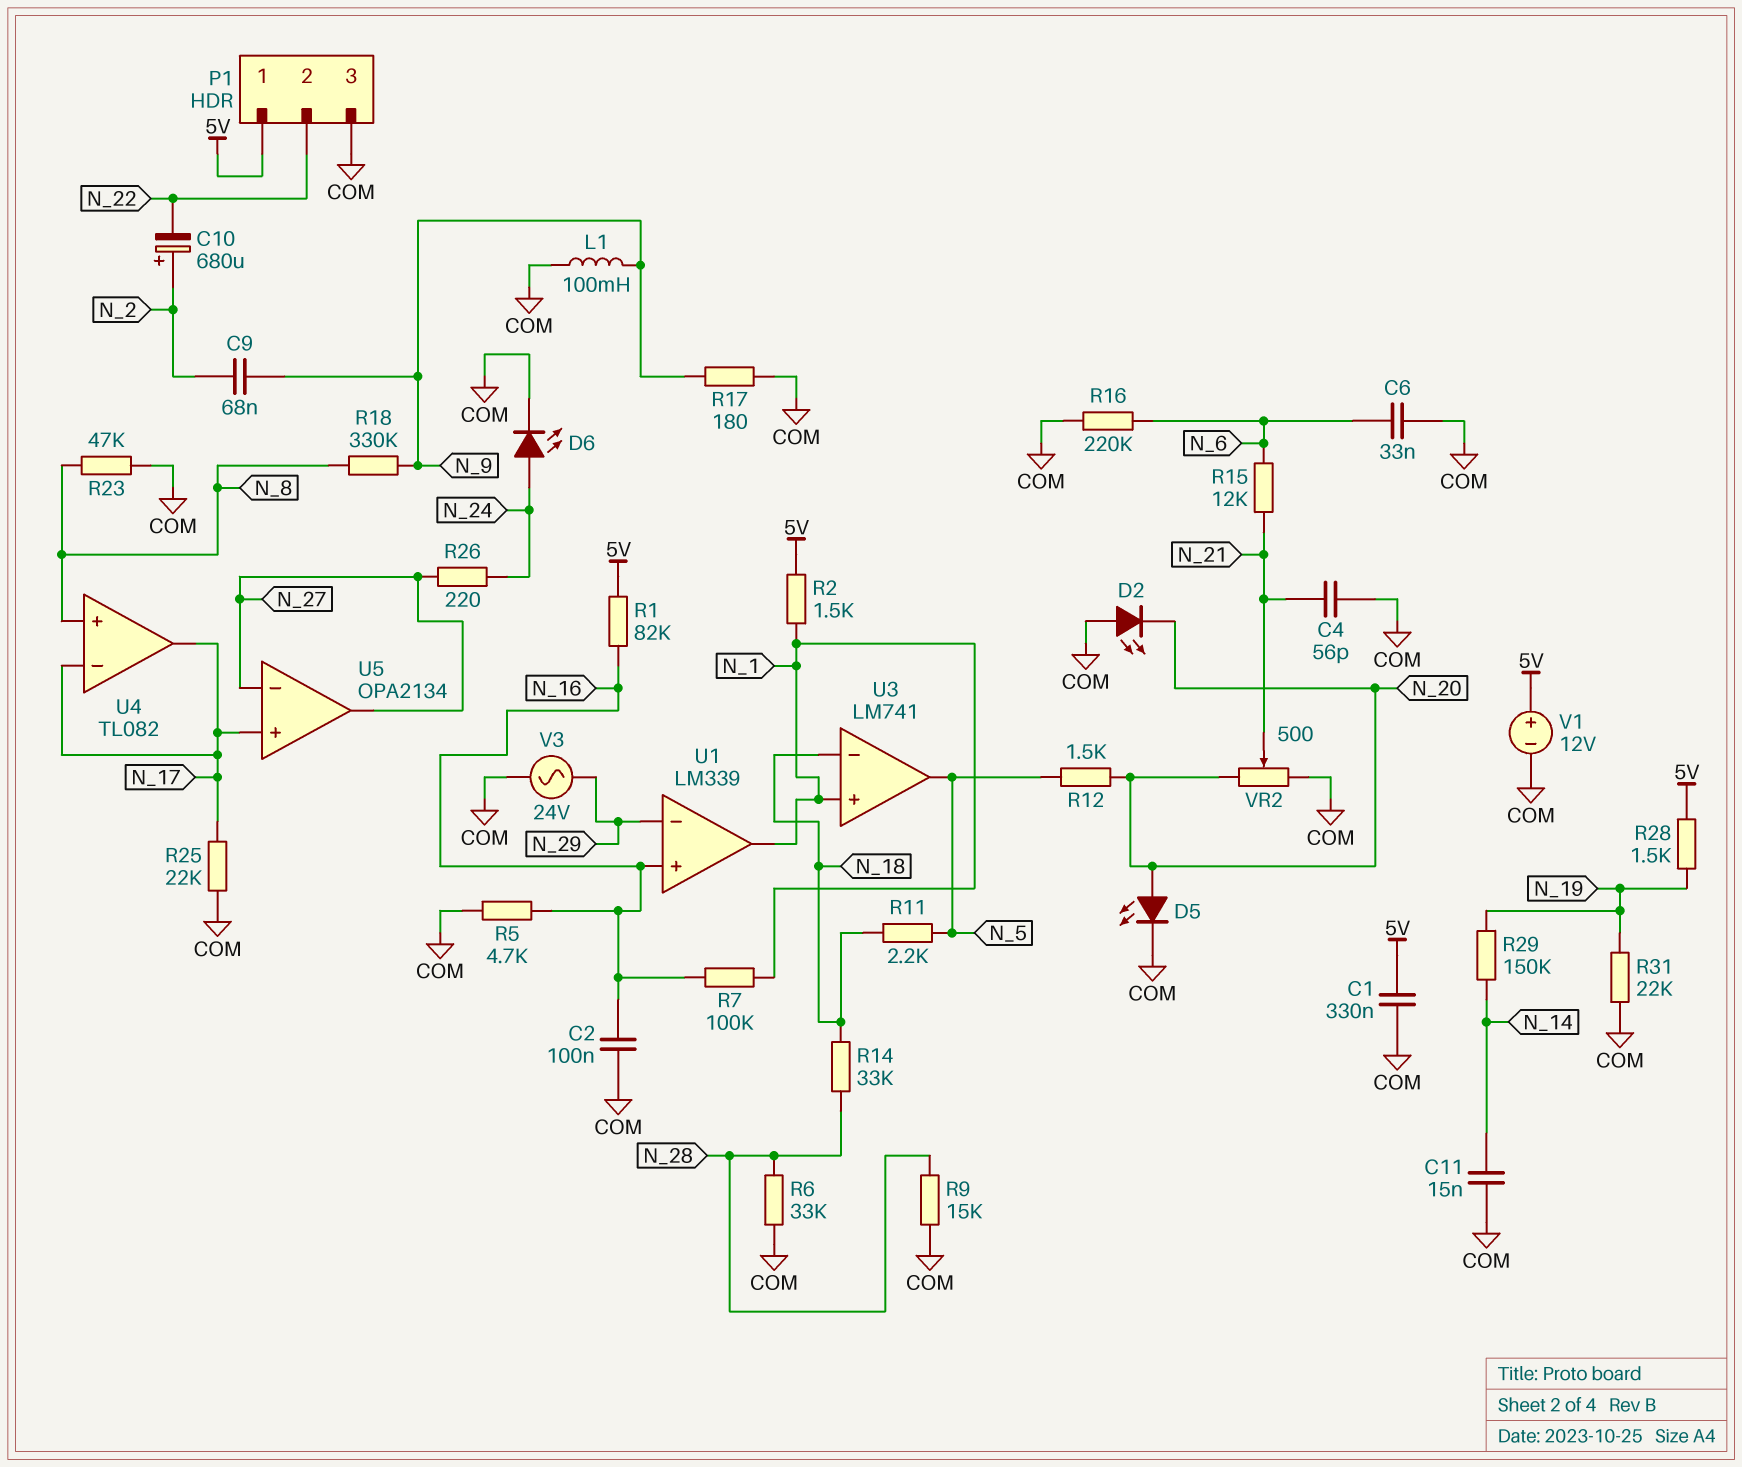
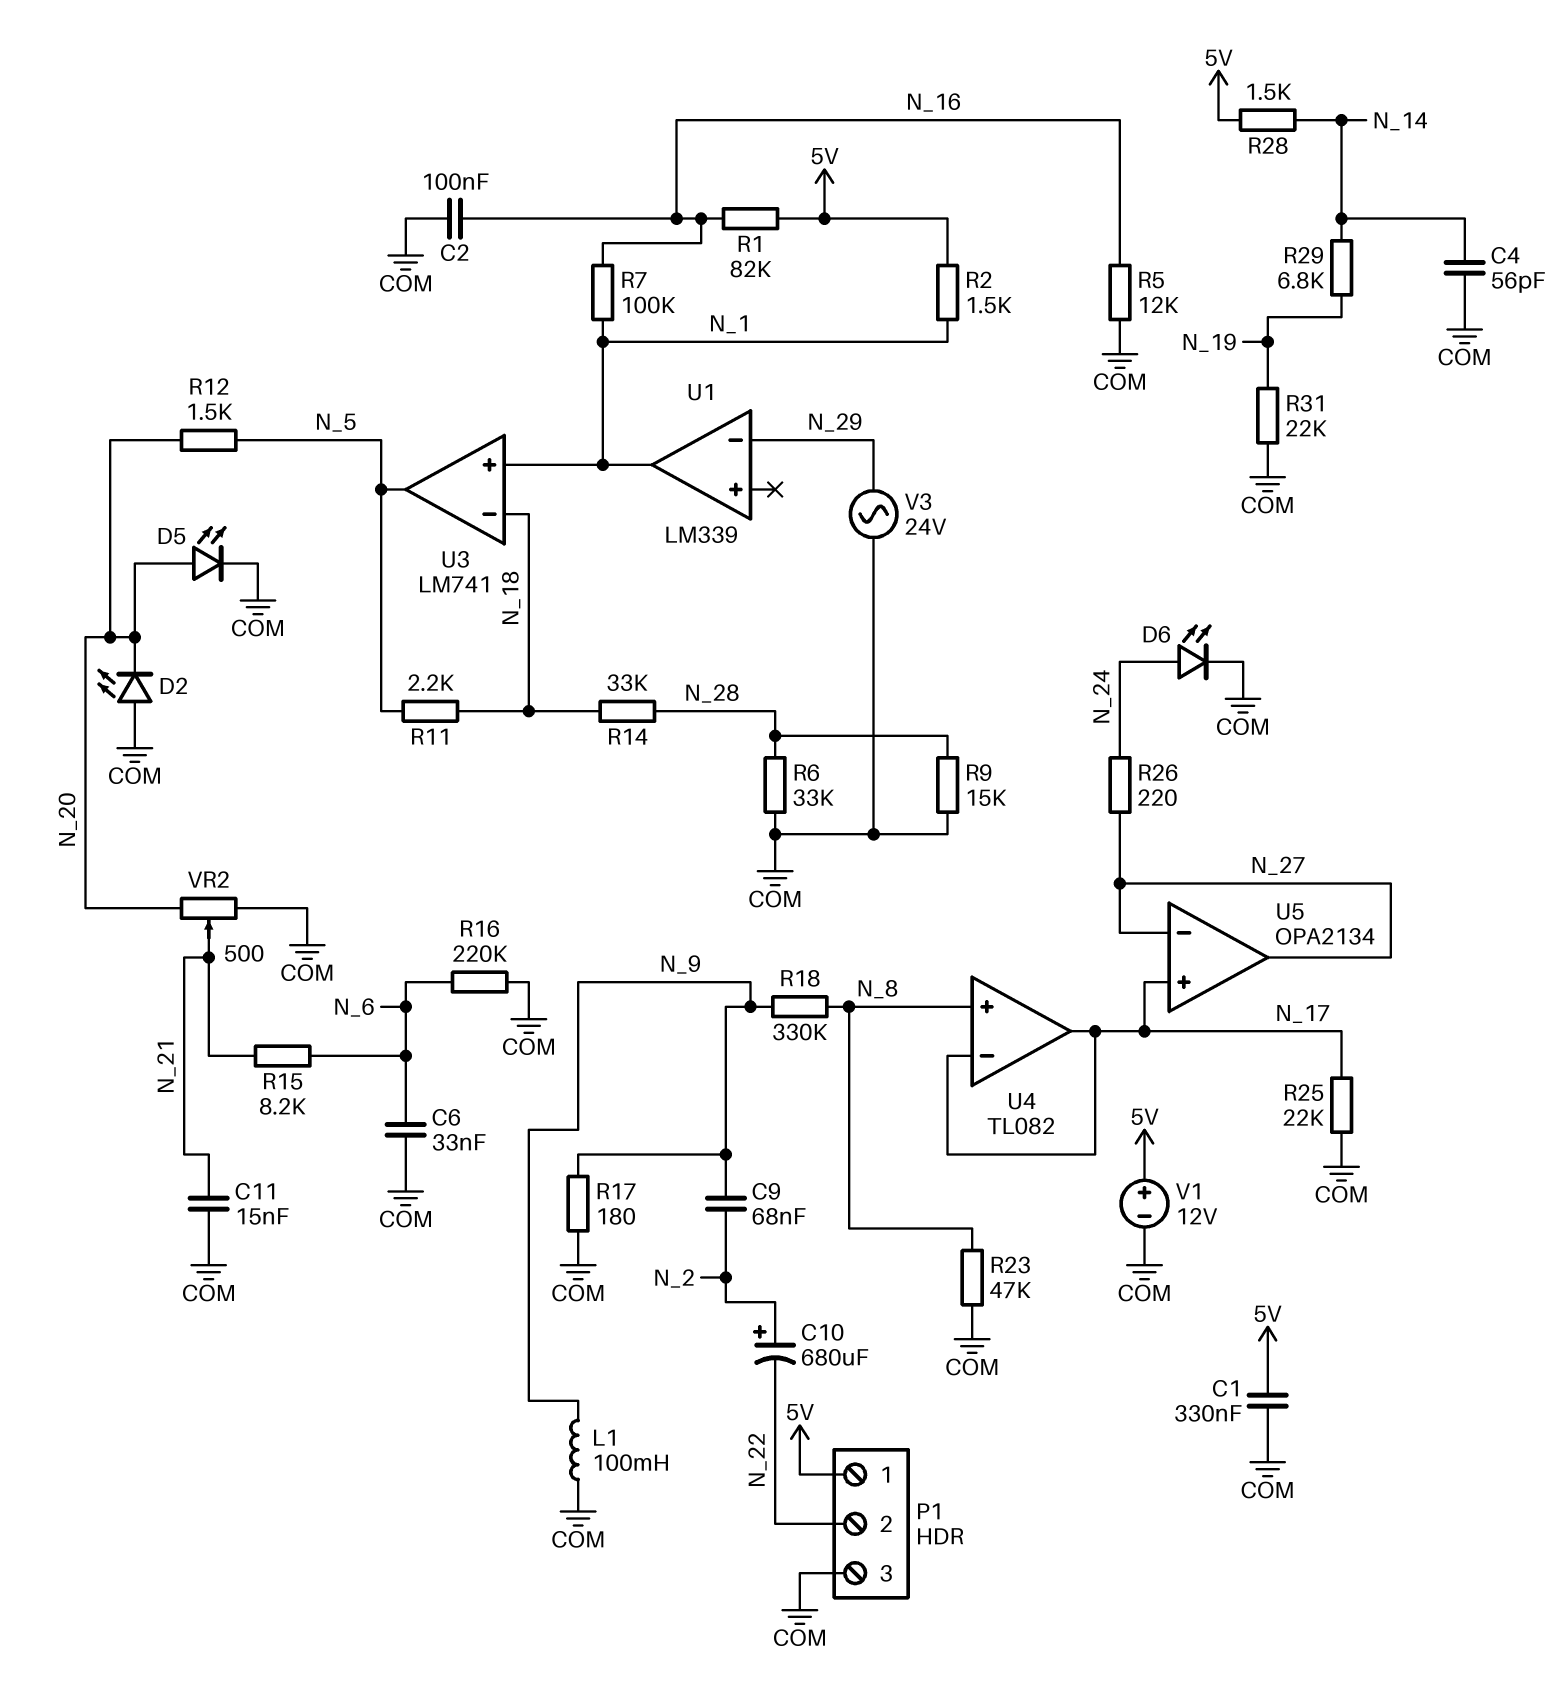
C4: 56pF (COM, N_21) -> 56pF (COM, N_14)
C11: 15nF (COM, N_14) -> 15nF (COM, N_21)
R5: 4.7k (COM, N_16) -> 12k (COM, N_16)
R15: 12k (N_6, N_21) -> 8.2k (N_6, N_21)
R28: 1.5k (5V, N_19) -> 1.5k (5V, N_14)
R29: 150k (N_14, N_19) -> 6.8k (N_14, N_19)
U1 pin in+: N_16 -> none

